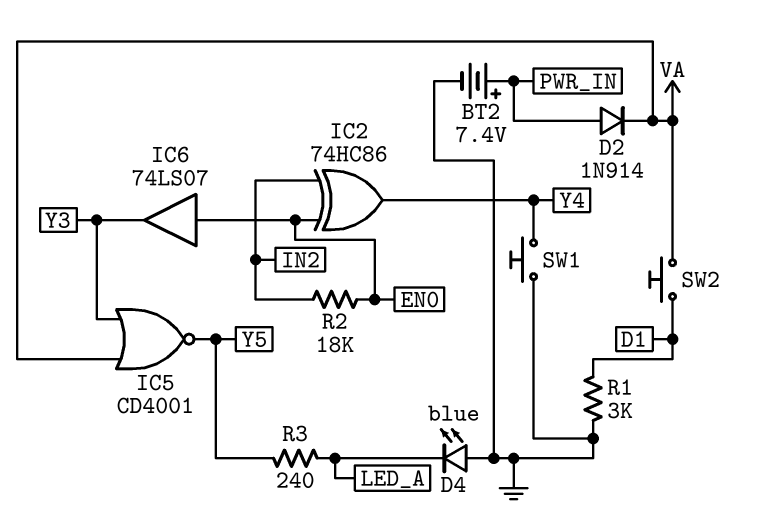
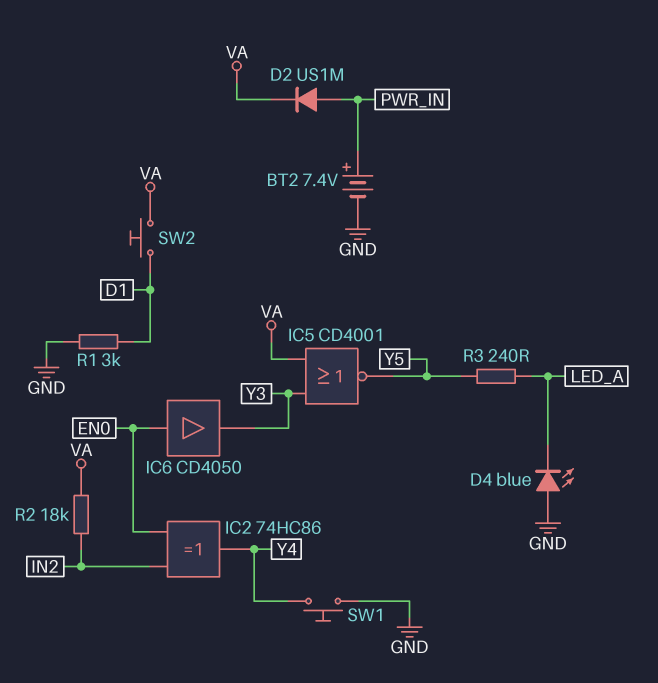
D2: diode 1N914 (A PWR_IN, K VA) -> diode US1M (A PWR_IN, K VA)
IC6: buffer 74LS07 (in EN0, out Y3) -> buffer CD4050 (in EN0, out Y3)
R2: 18k (EN0, IN2) -> 18k (IN2, VA)

